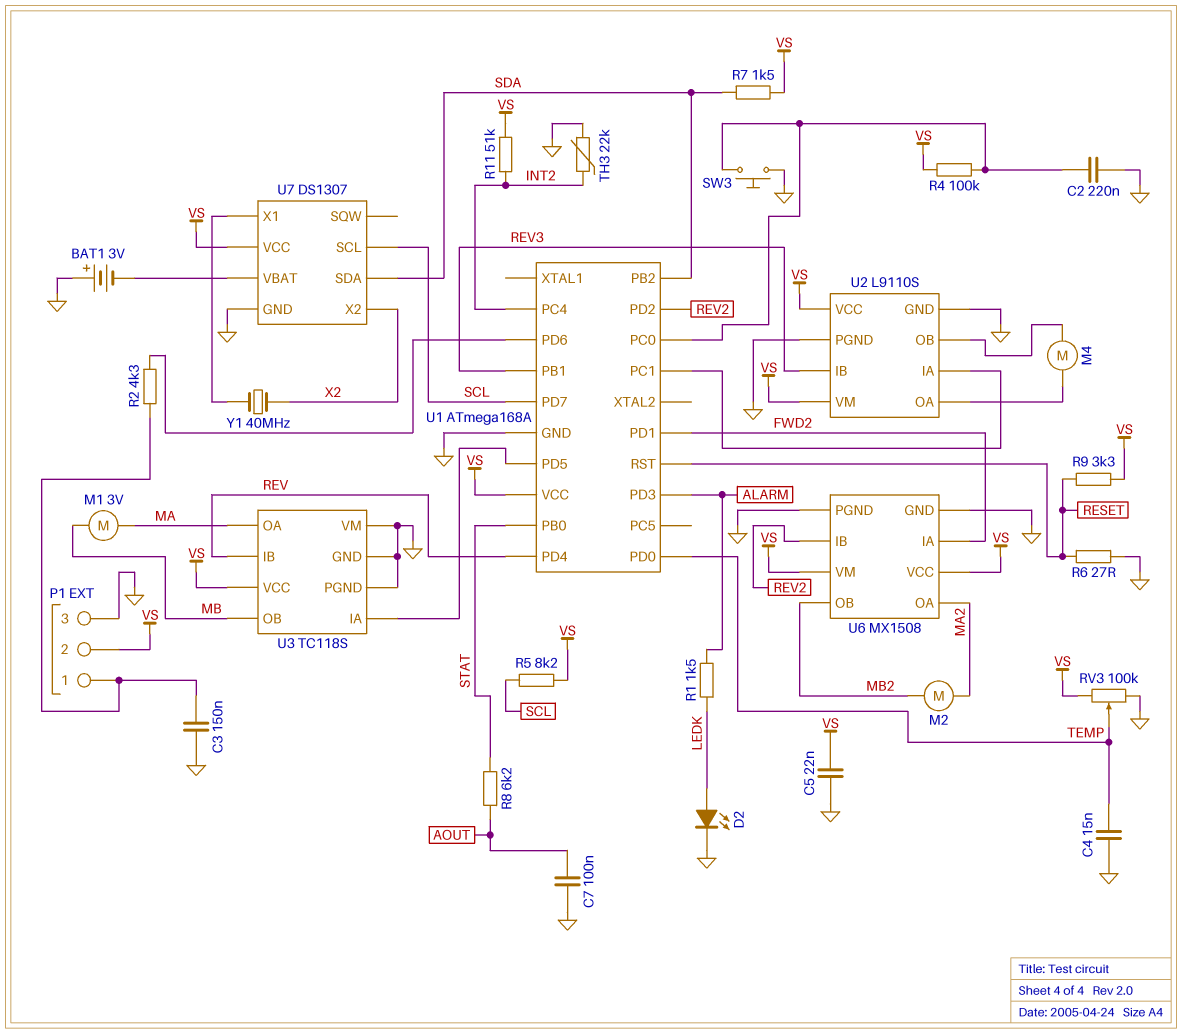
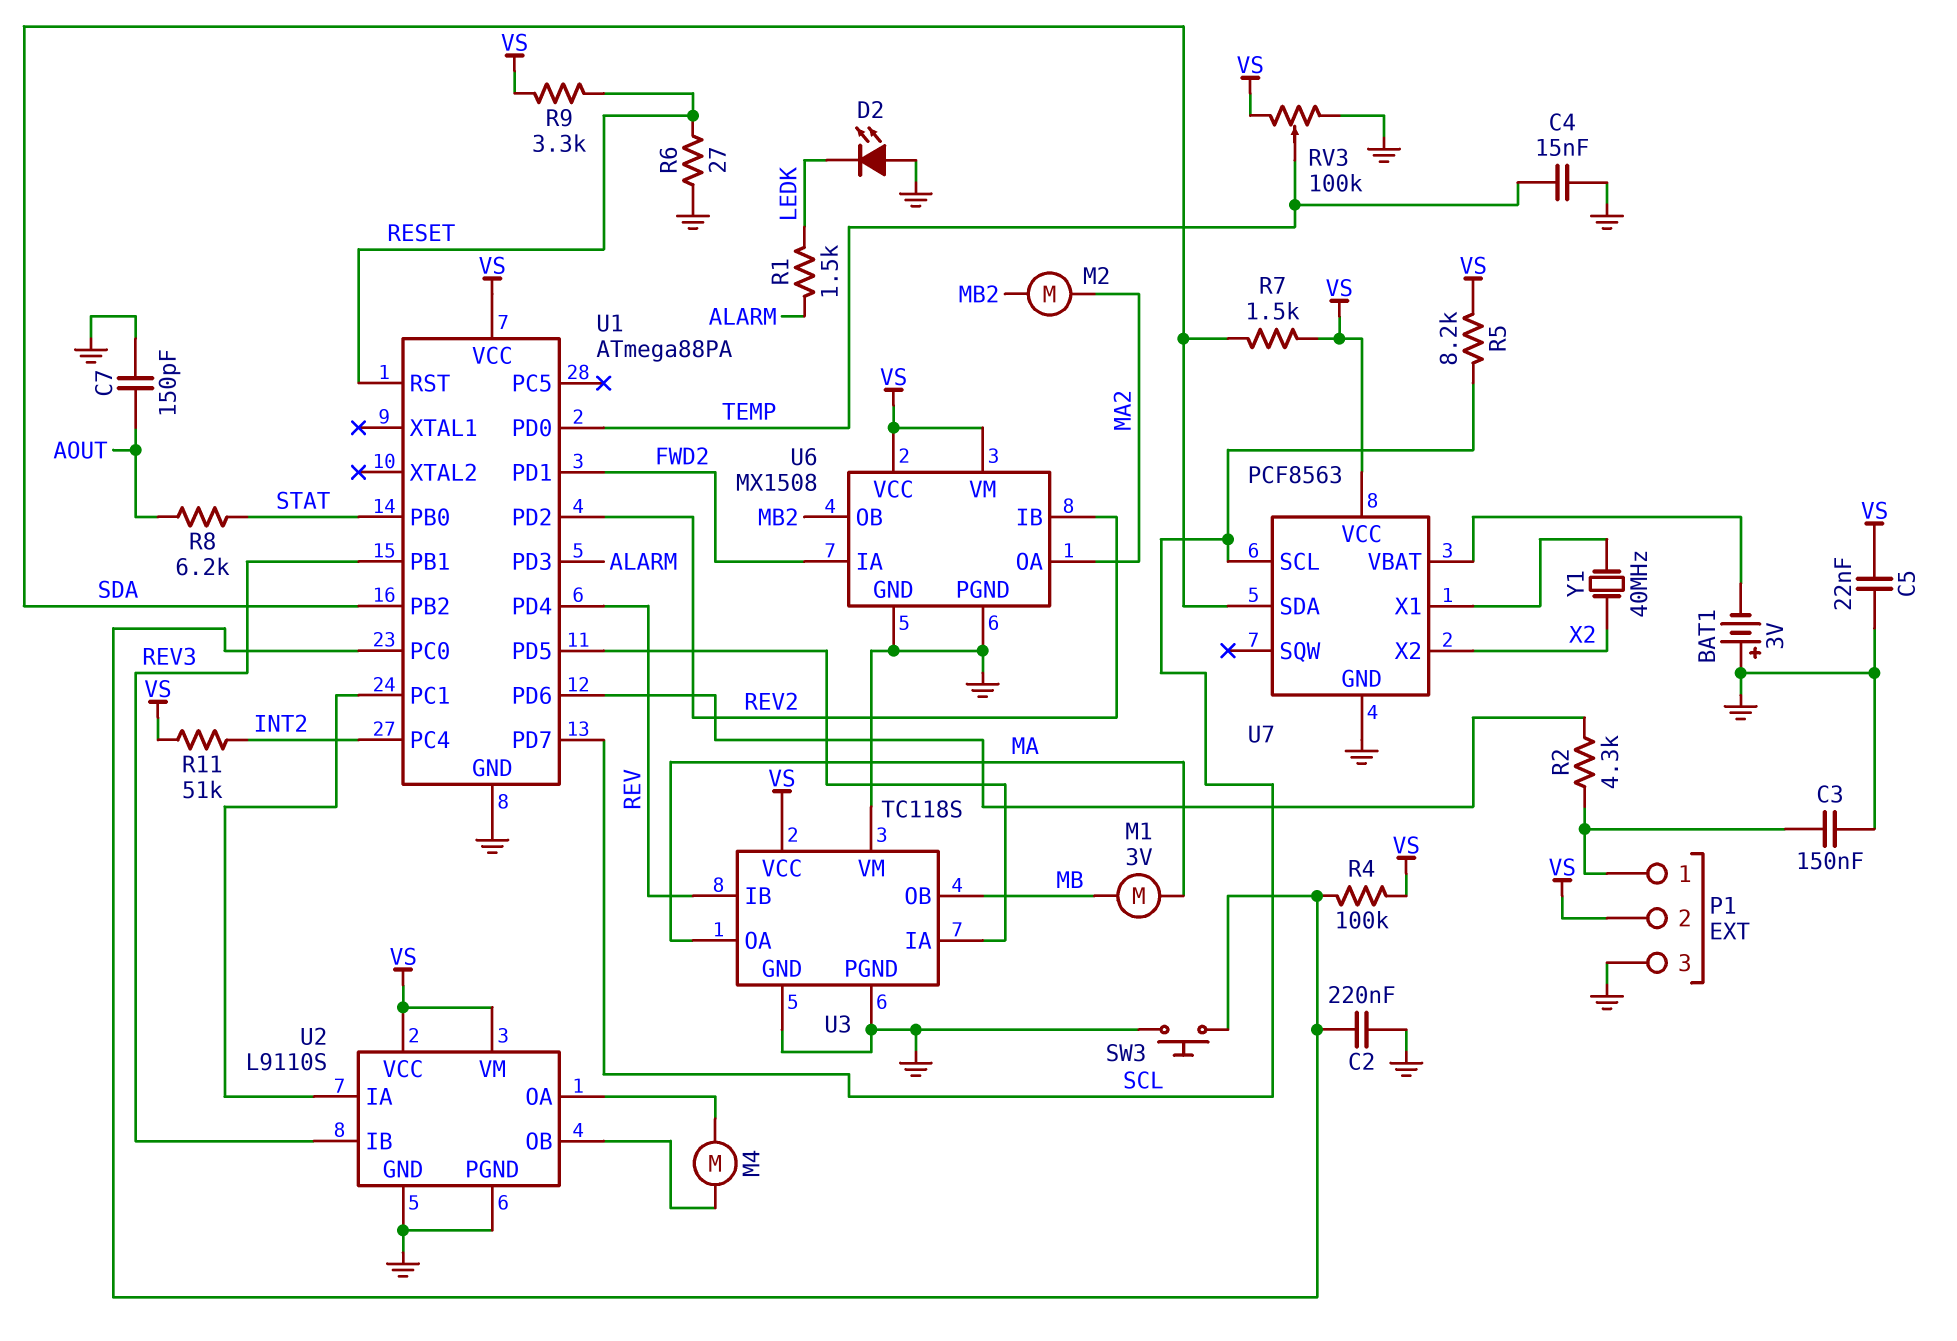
C7: 100nF (AOUT, GND) -> 150pF (AOUT, GND)
D2: LED (A LEDK, K GND) -> LED (A GND, K LEDK)
TH3: 22k (GND, INT2) -> none
U1: ATmega168A -> ATmega88PA
U7: DS1307 -> PCF8563

